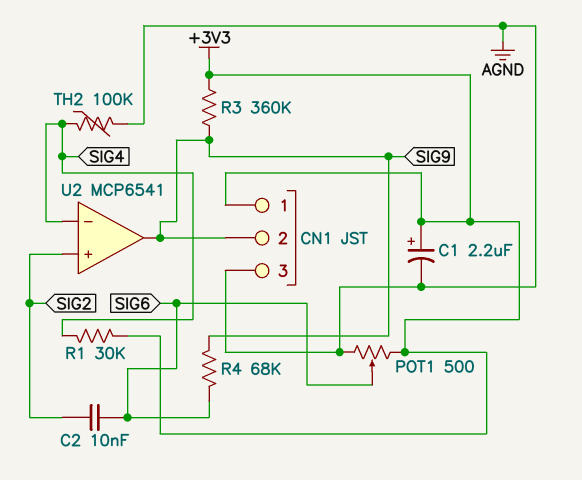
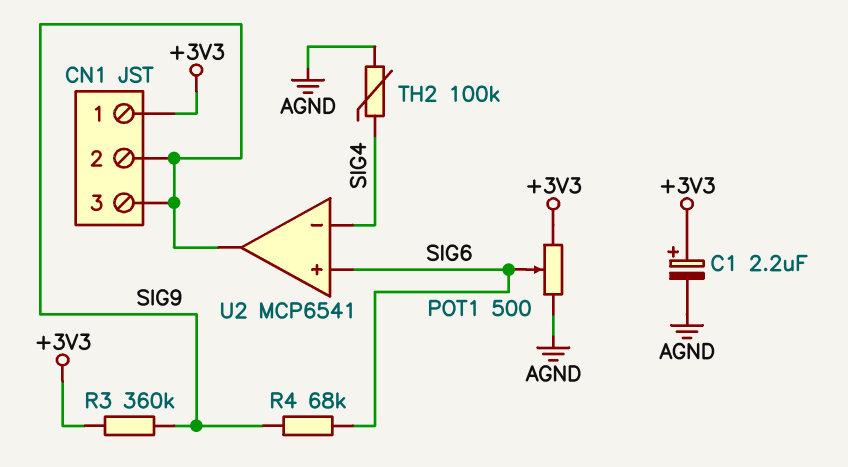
C2: 10nF (SIG2, SIG6) -> none
CN1 pin 3: AGND -> SIG9
R1: 30k (+3V3, SIG4) -> none
U2 pin in+: SIG2 -> SIG6

